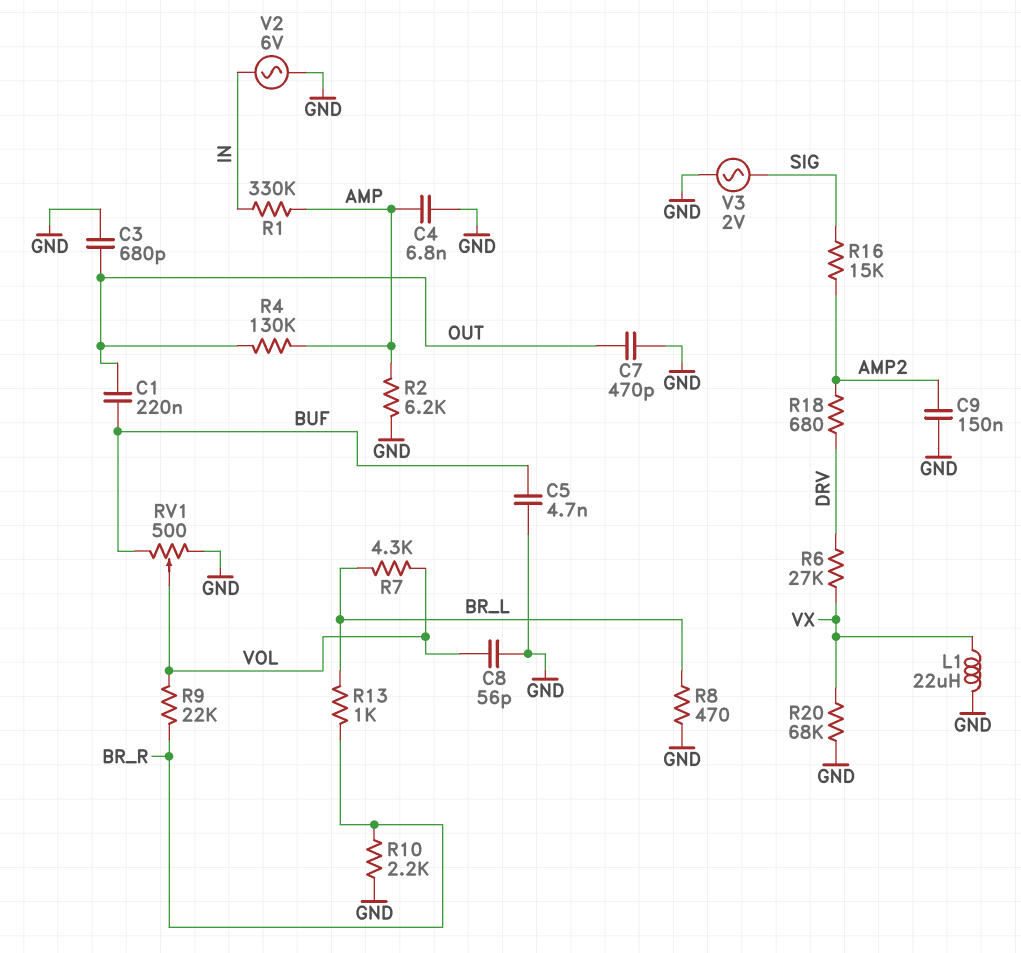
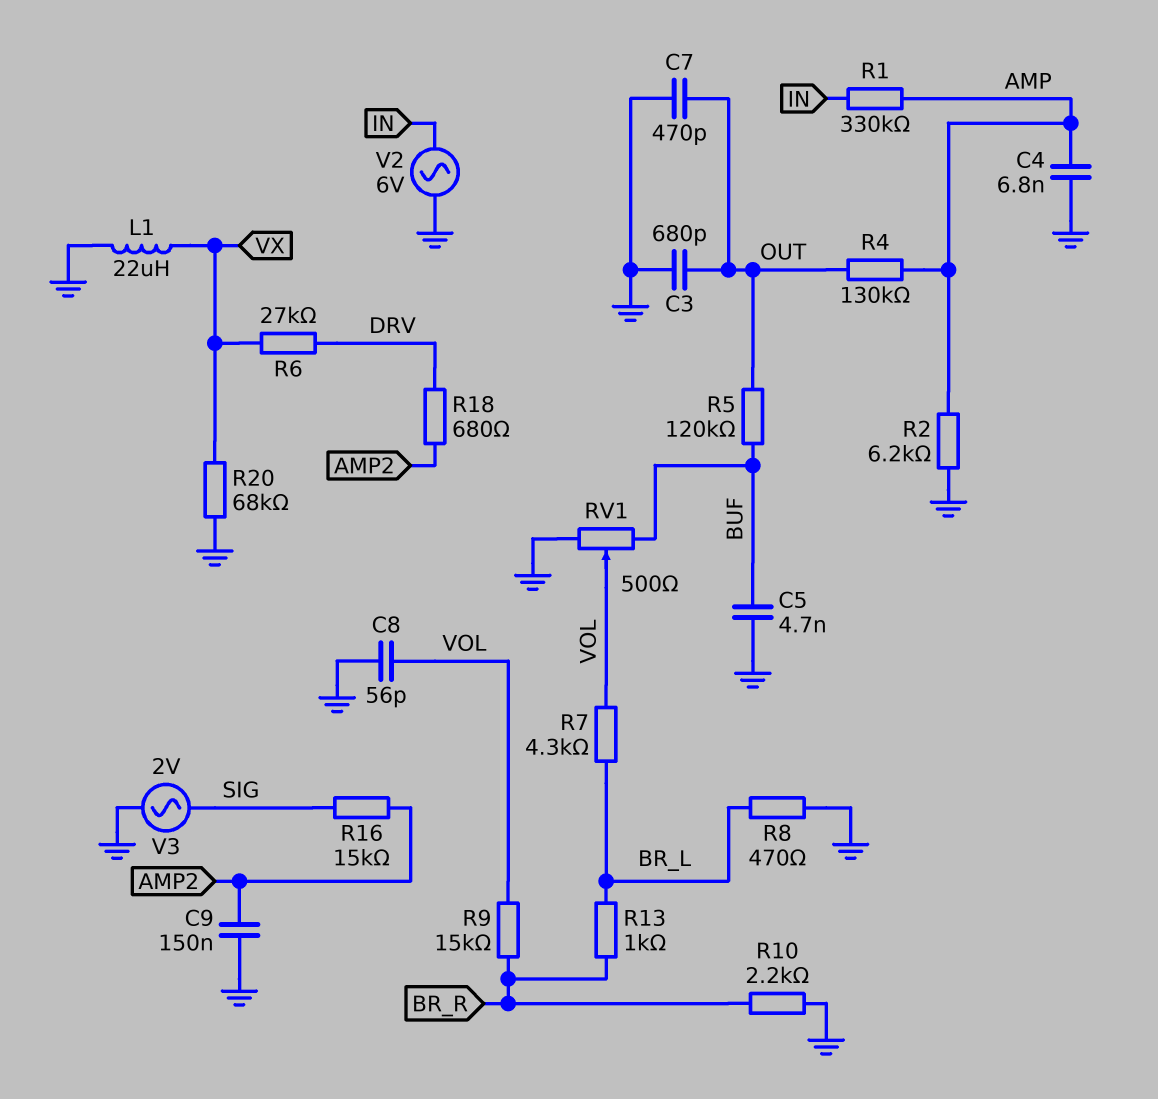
C1: 220nF (BUF, OUT) -> none
R5: none -> 120k (BUF, OUT)
R9: 22k (BR_R, VOL) -> 15k (BR_R, VOL)

